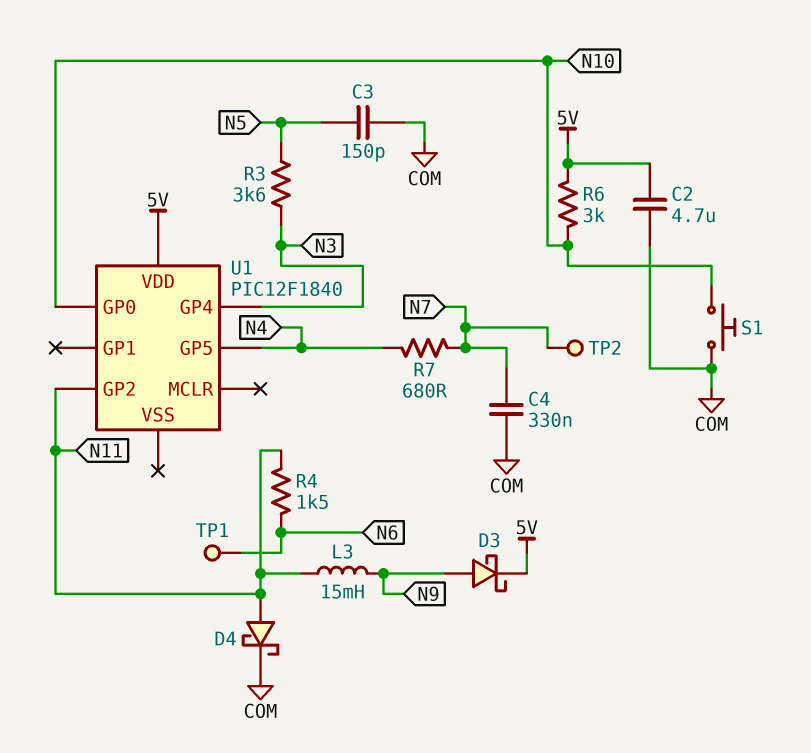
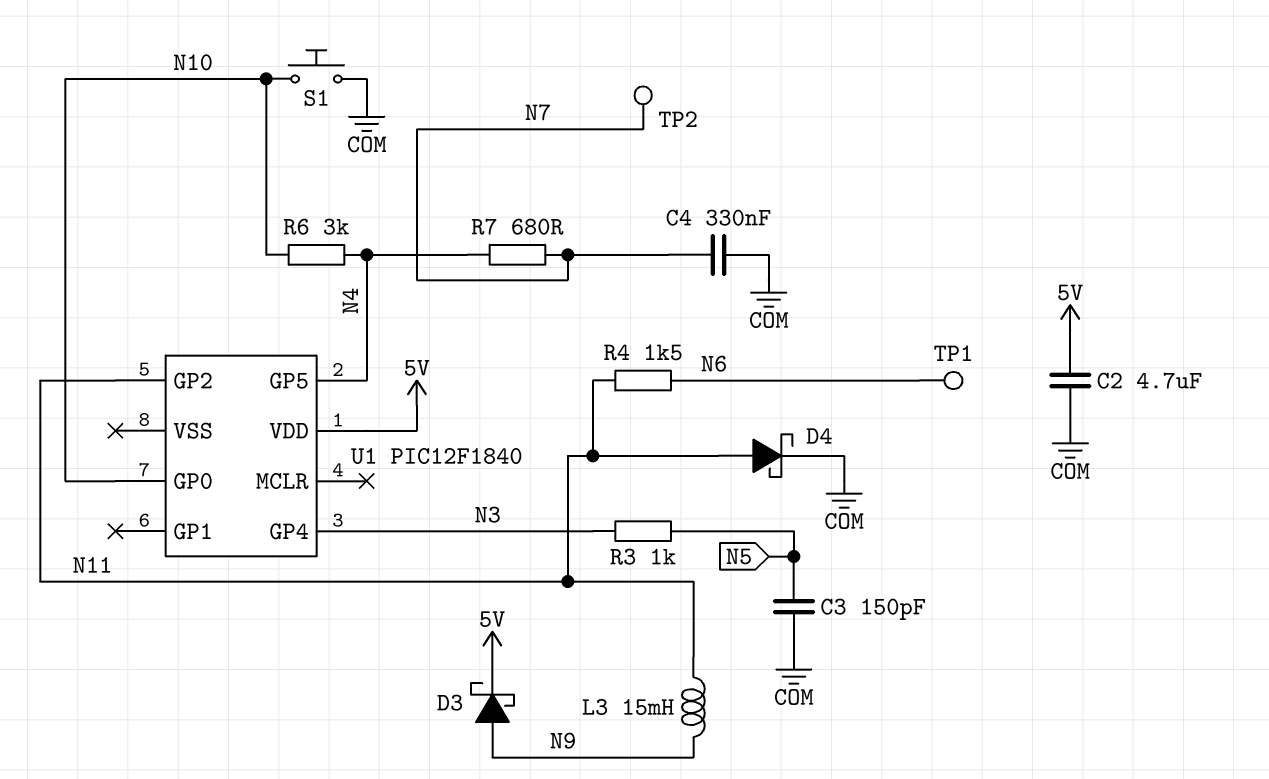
R3: 3.6k (N3, N5) -> 1k (N3, N5)
R6: 3k (5V, N10) -> 3k (N4, N10)

